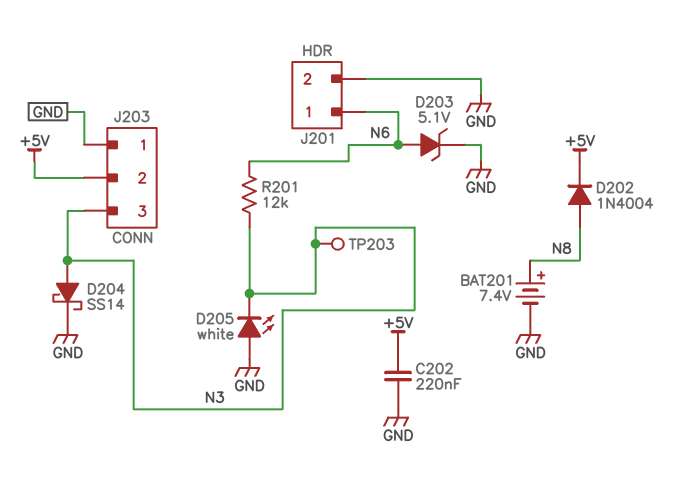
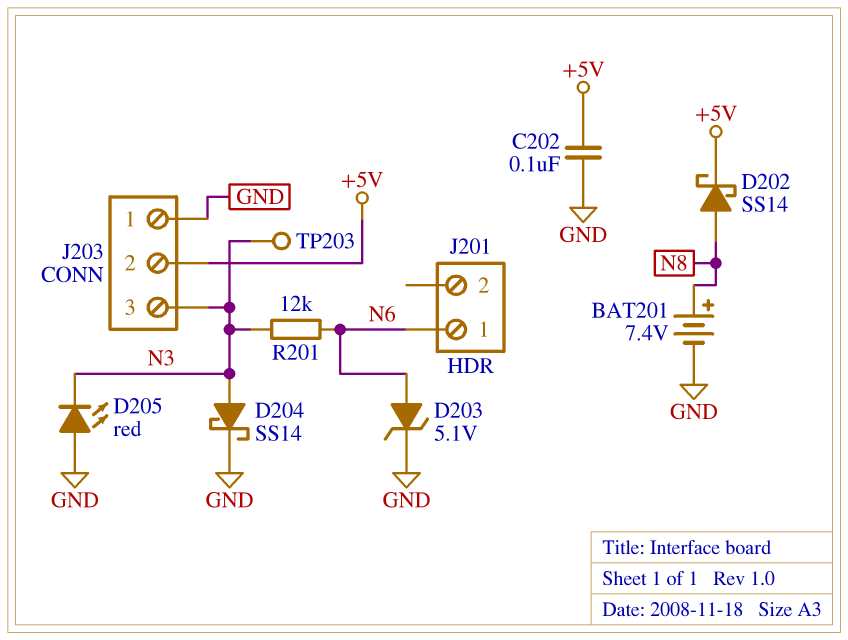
C202: 220nF (+5V, GND) -> 100nF (+5V, GND)
D202: diode 1N4004 (A N8, K +5V) -> schottky SS14 (A N8, K +5V)
D205: LED white (A GND, K N3) -> LED red (A GND, K N3)
J201 pin 2: GND -> none

